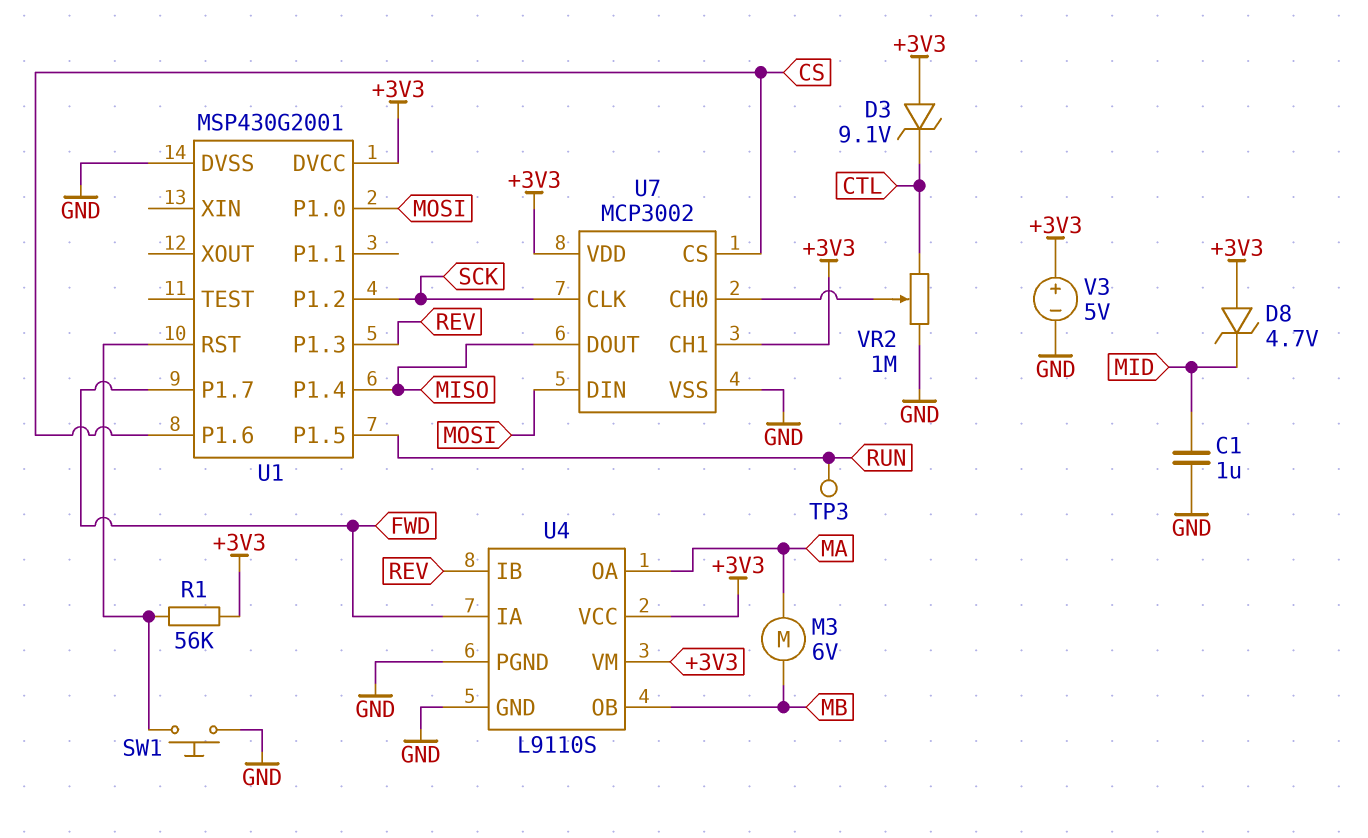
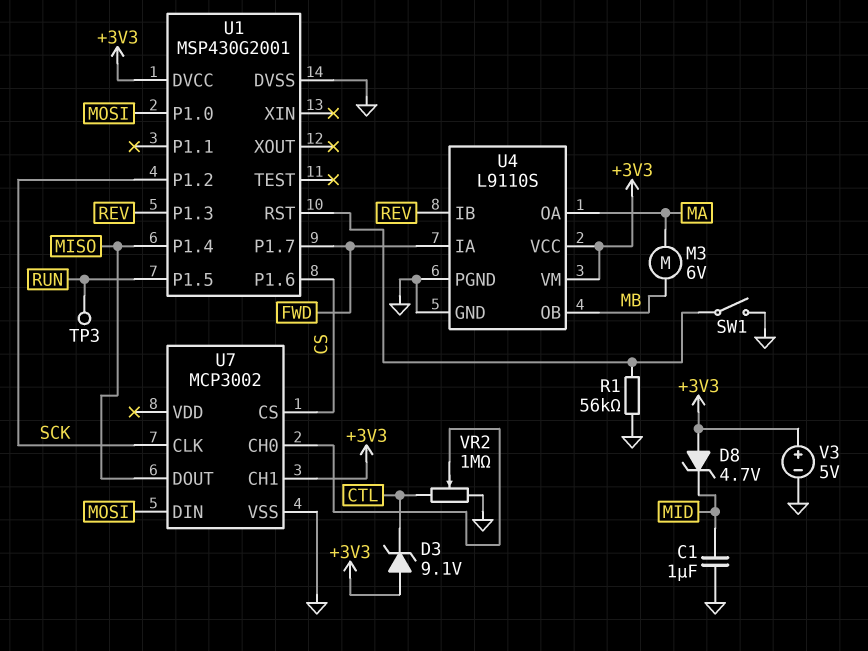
R1: 56k (+3V3, U1/RST) -> 56k (GND, U1/RST)
SW1: button (GND, U1/RST) -> switch (GND, U1/RST)
U7 pin VDD: +3V3 -> none

